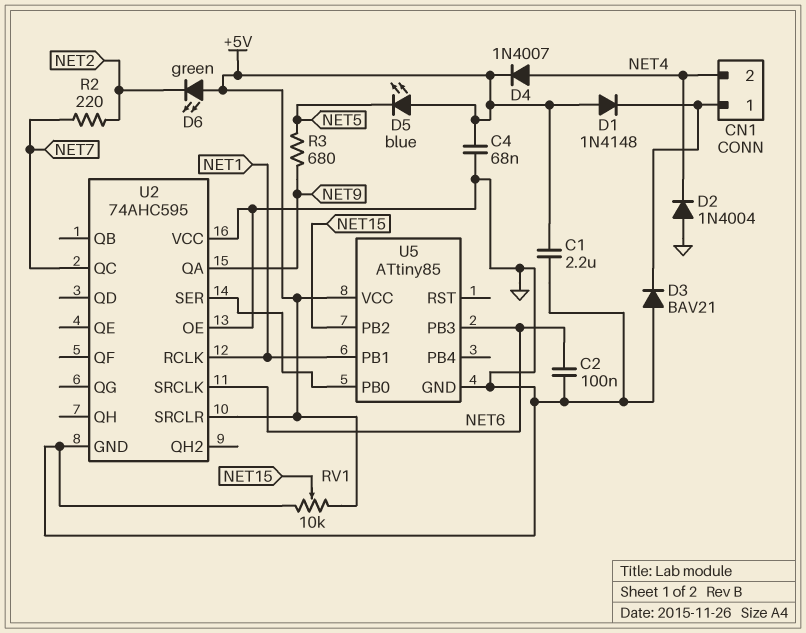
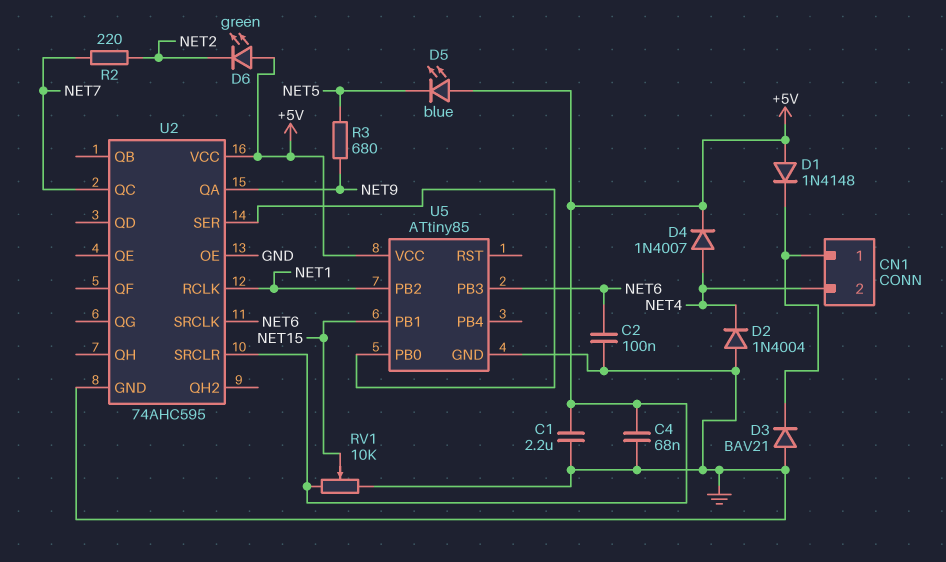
U2 pin VCC: GND -> +5V
U5 pin PB1: NET1 -> NET15
U5 pin PB2: NET15 -> NET1

